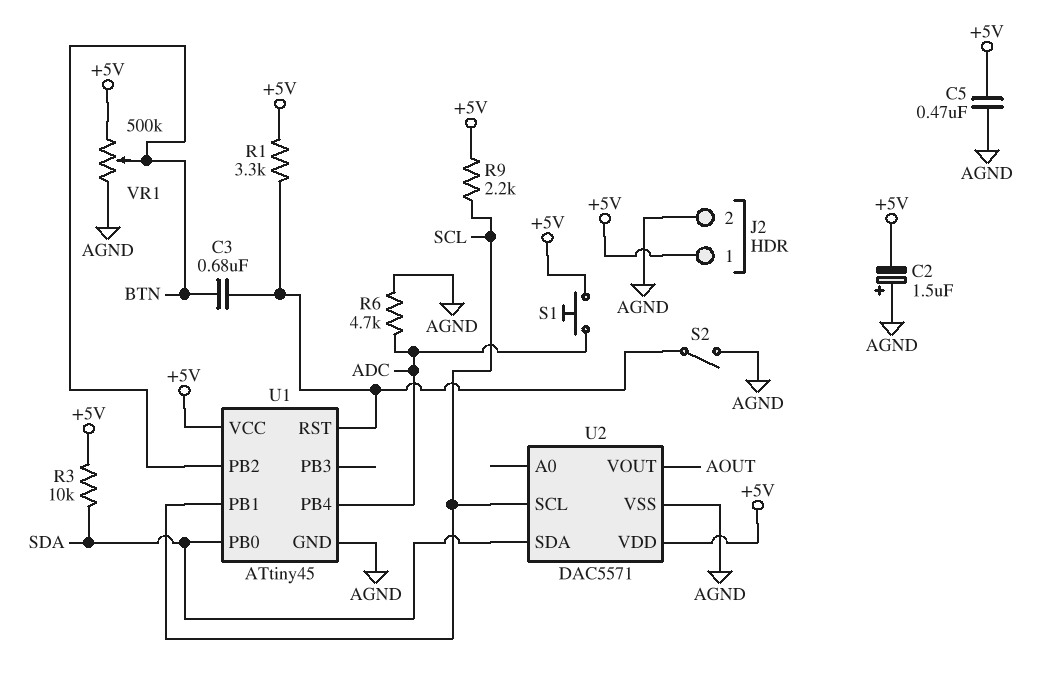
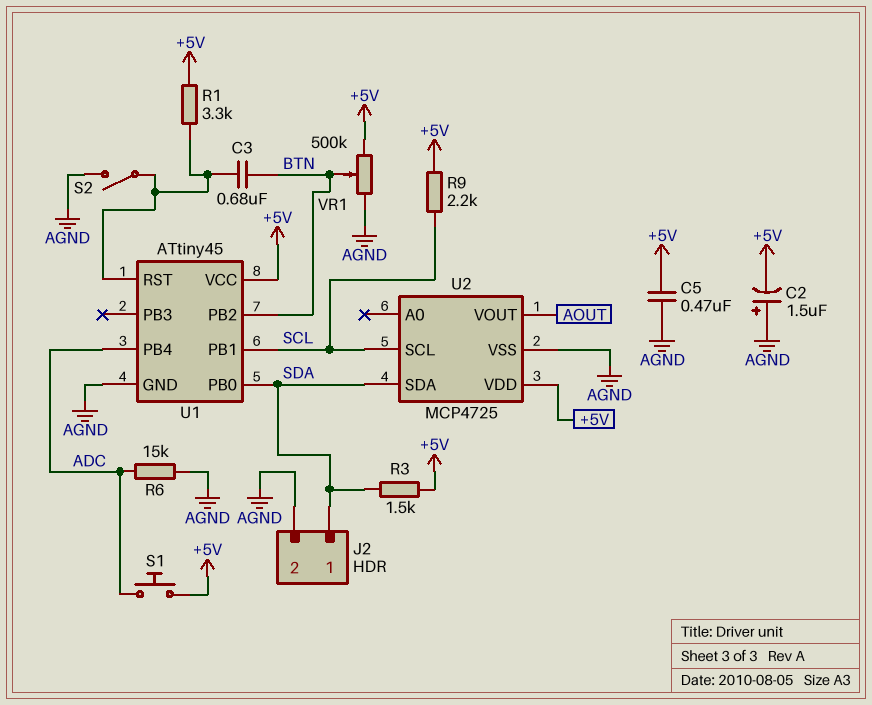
J2 pin 1: +5V -> SDA
R3: 10k (+5V, SDA) -> 1.5k (+5V, SDA)
R6: 4.7k (ADC, AGND) -> 15k (ADC, AGND)
U2: DAC5571 -> MCP4725

